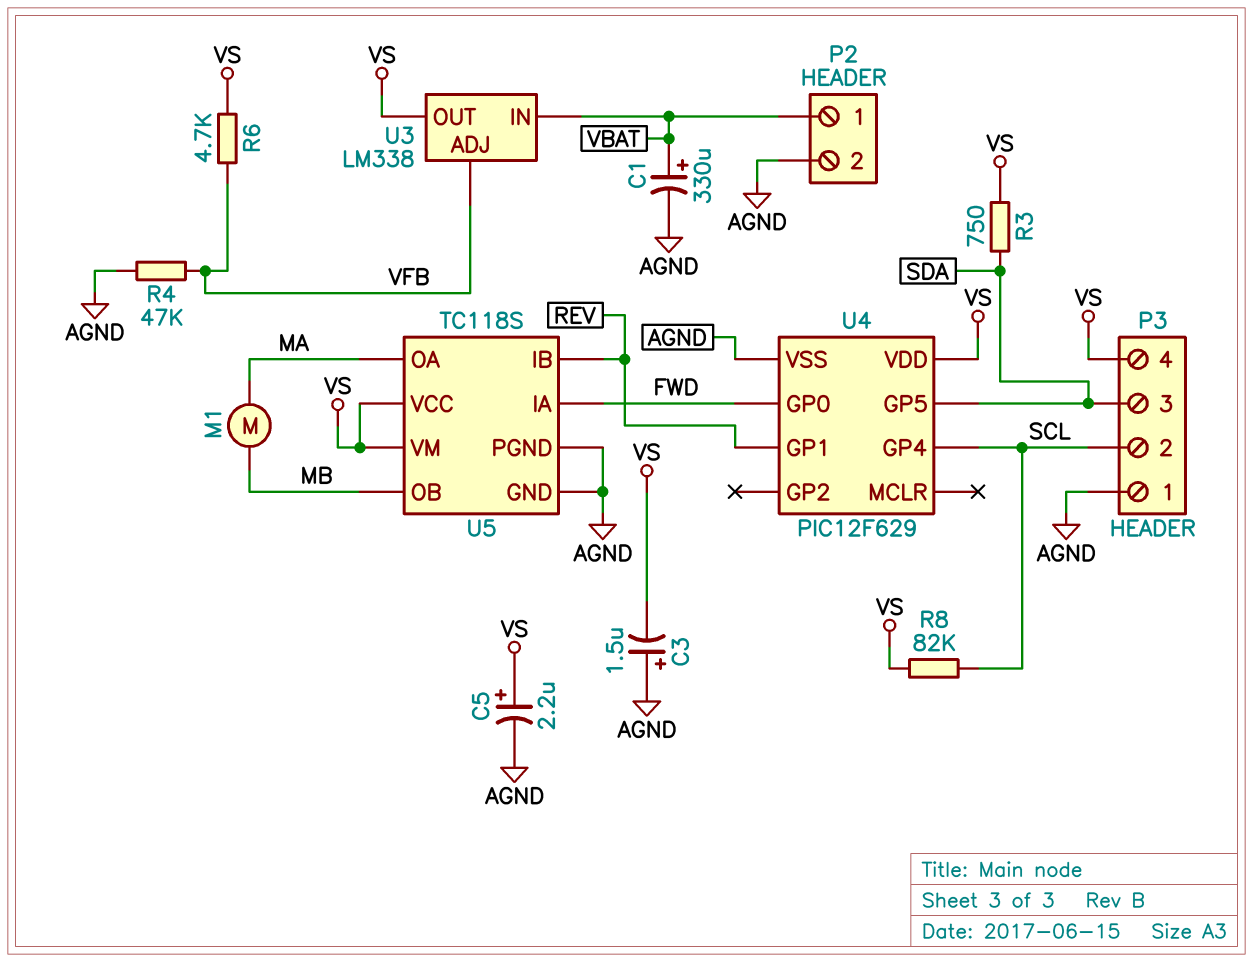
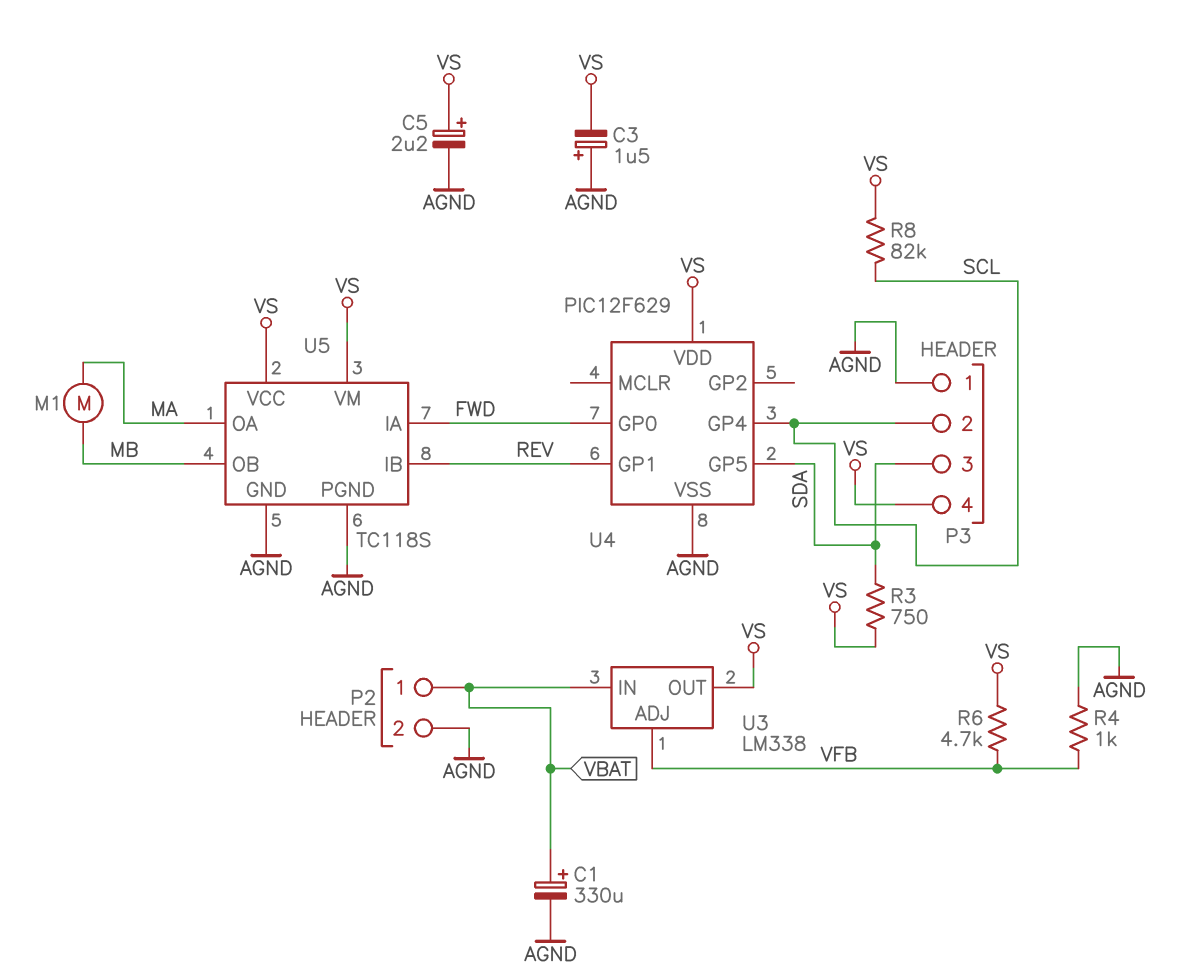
R4: 47k (AGND, VFB) -> 1k (AGND, VFB)

